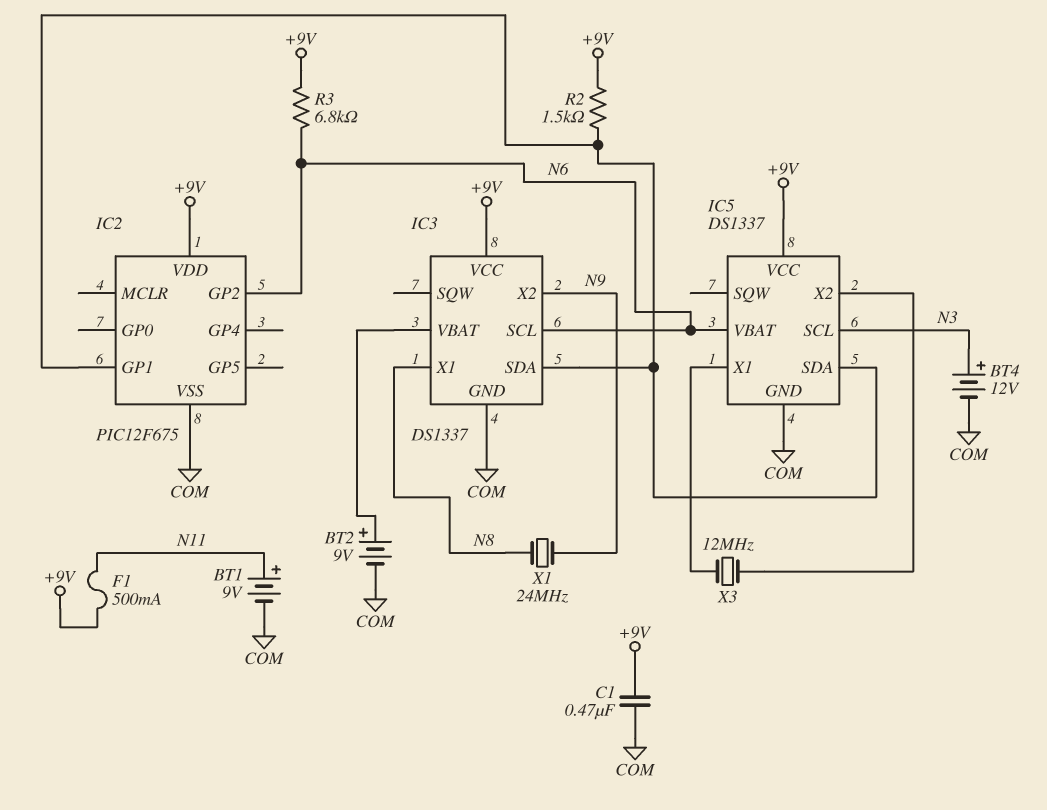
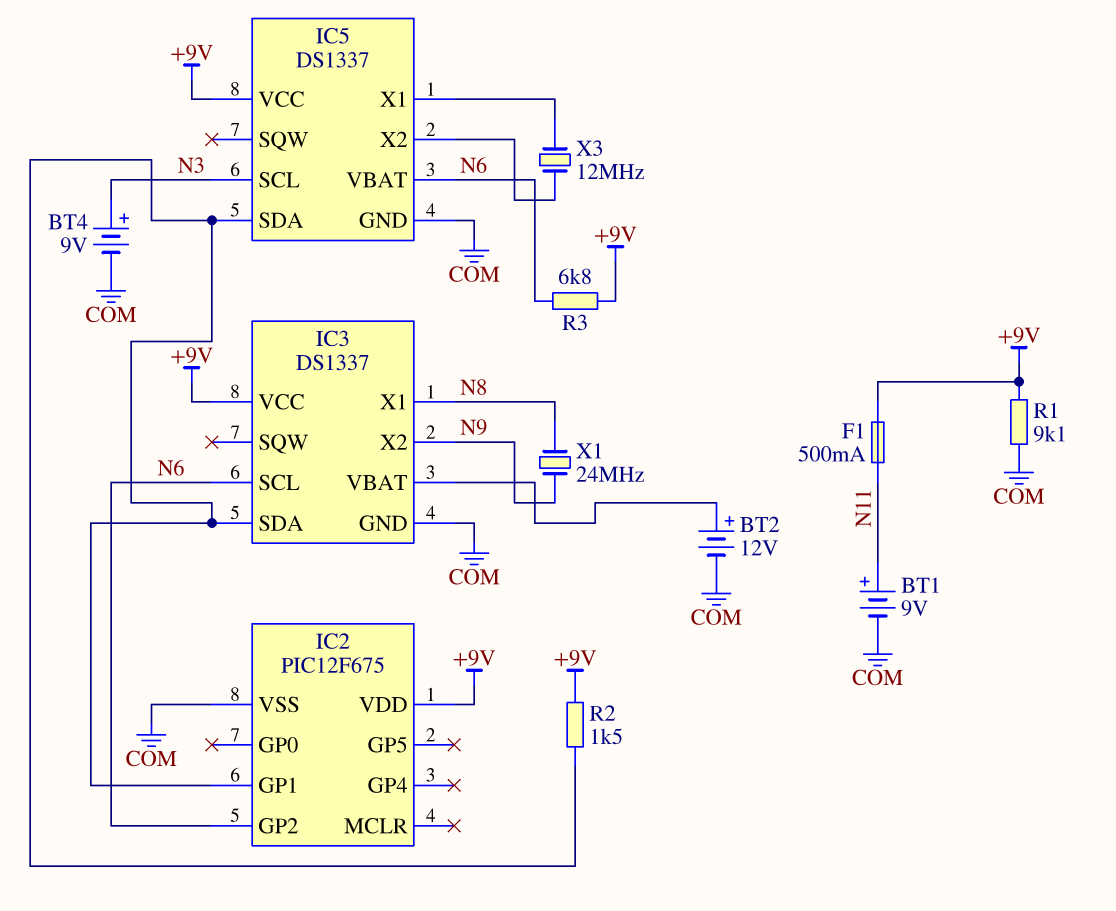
BT2: 9V (plus IC3/VBAT, minus COM) -> 12V (plus IC3/VBAT, minus COM)
BT4: 12V (plus N3, minus COM) -> 9V (plus N3, minus COM)
C1: 470nF (+9V, COM) -> none
R1: none -> 9.1k (+9V, COM)

